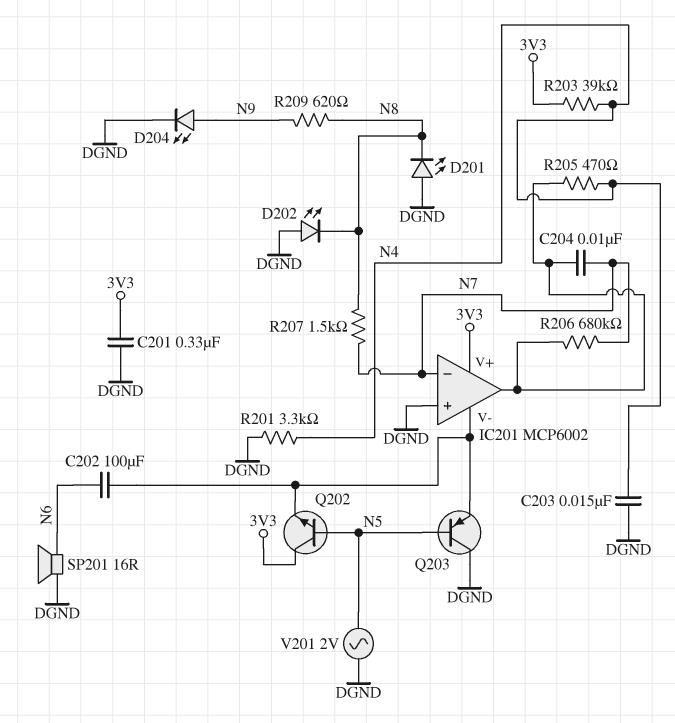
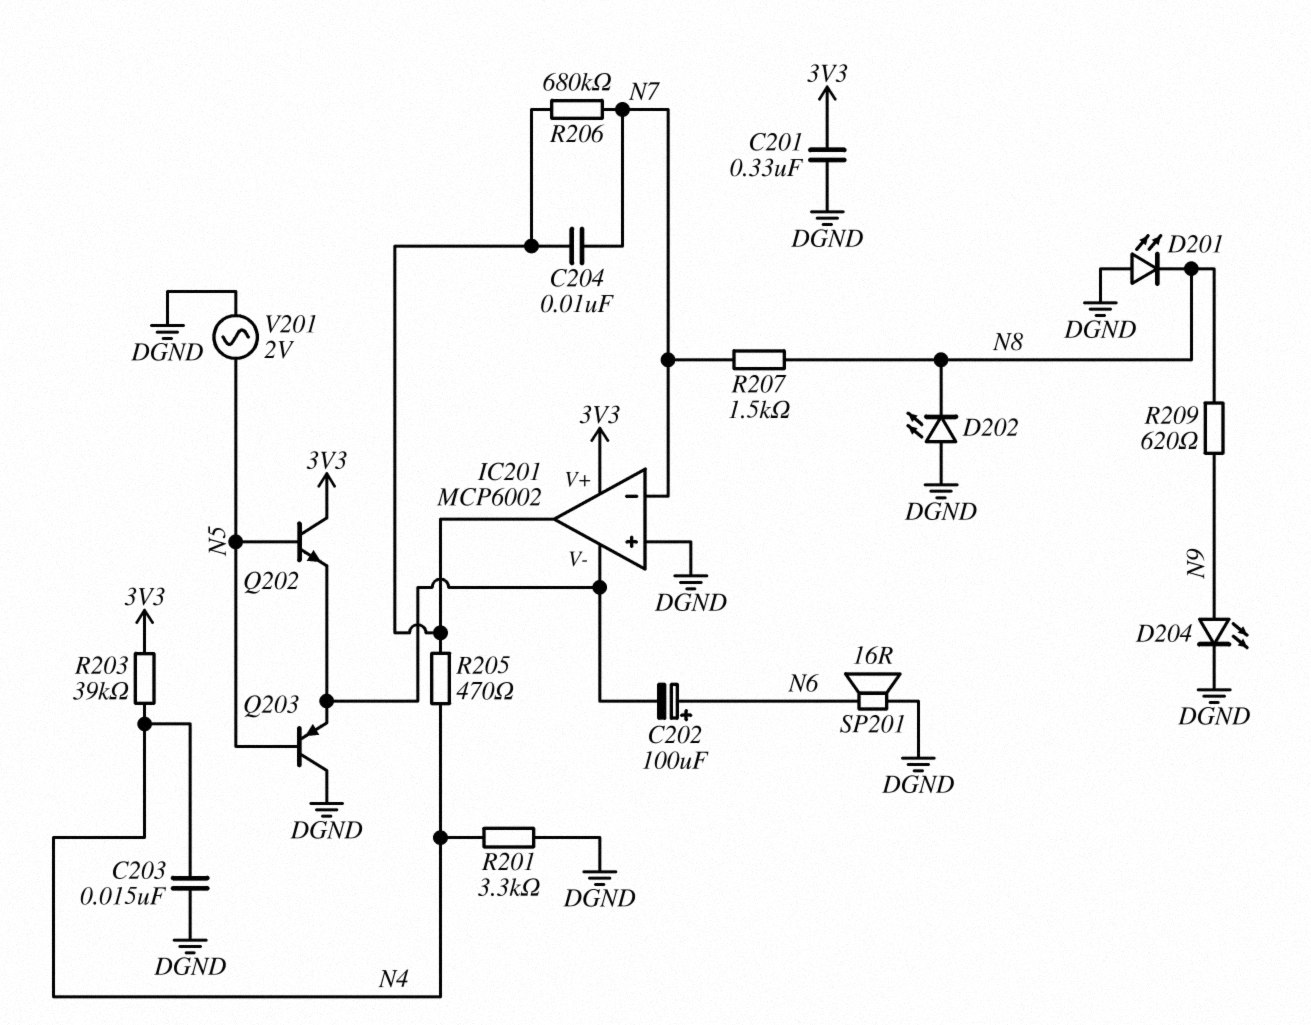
C202: 100uF (IC201/V-, N6) -> 100uF (plus N6, minus IC201/V-)

